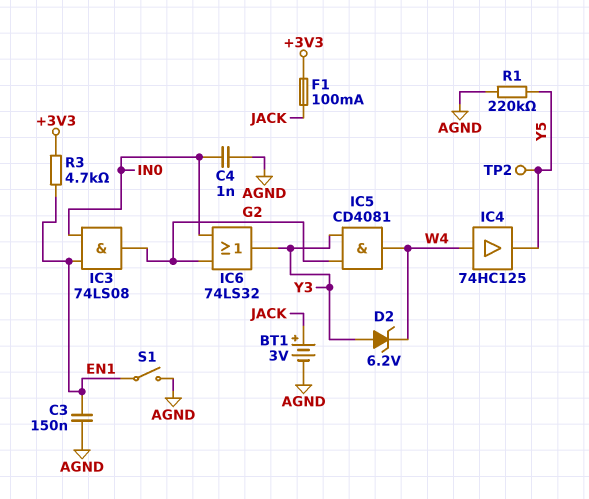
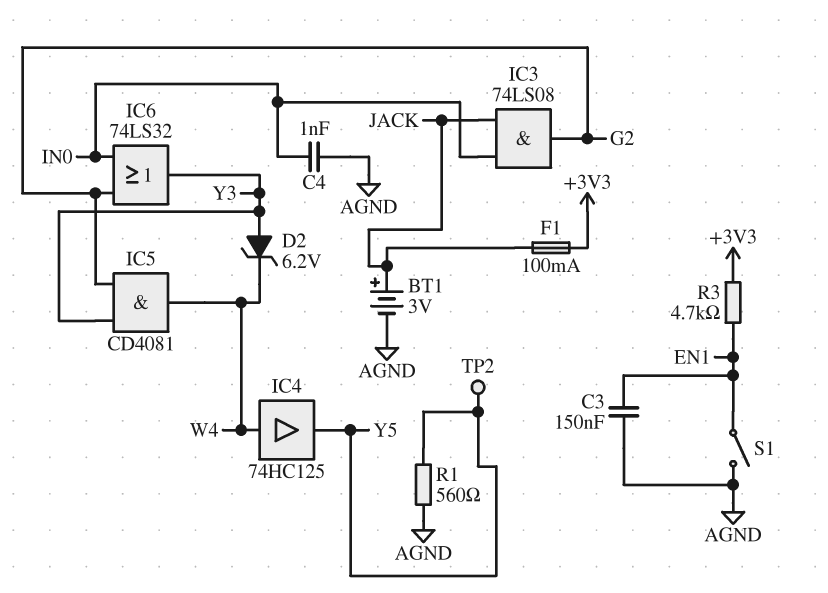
IC3: AND 74LS08 (in EN1, in IN0, out G2) -> AND 74LS08 (in IN0, in JACK, out G2)
R1: 220k (AGND, Y5) -> 560 (AGND, Y5)

